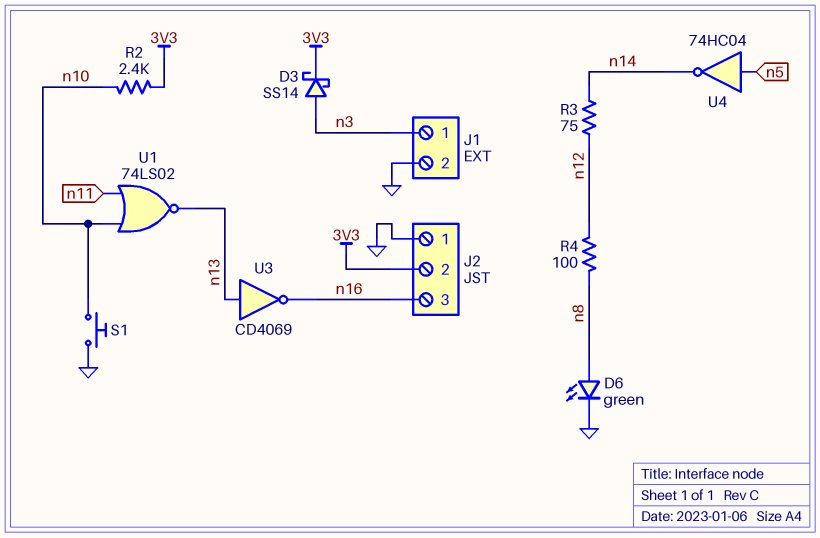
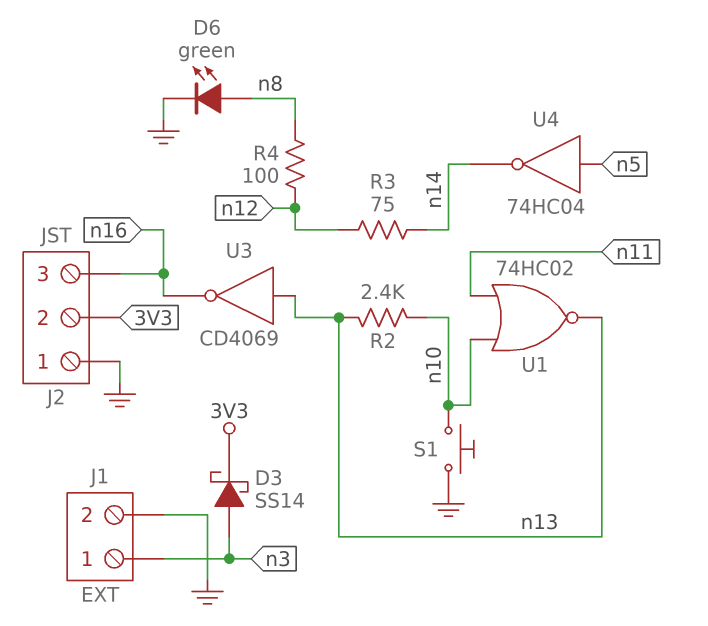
R2: 2.4k (3V3, n10) -> 2.4k (n10, n13)
U1: NOR 74LS02 (in n10, in n11, out n13) -> NOR 74HC02 (in n10, in n11, out n13)

